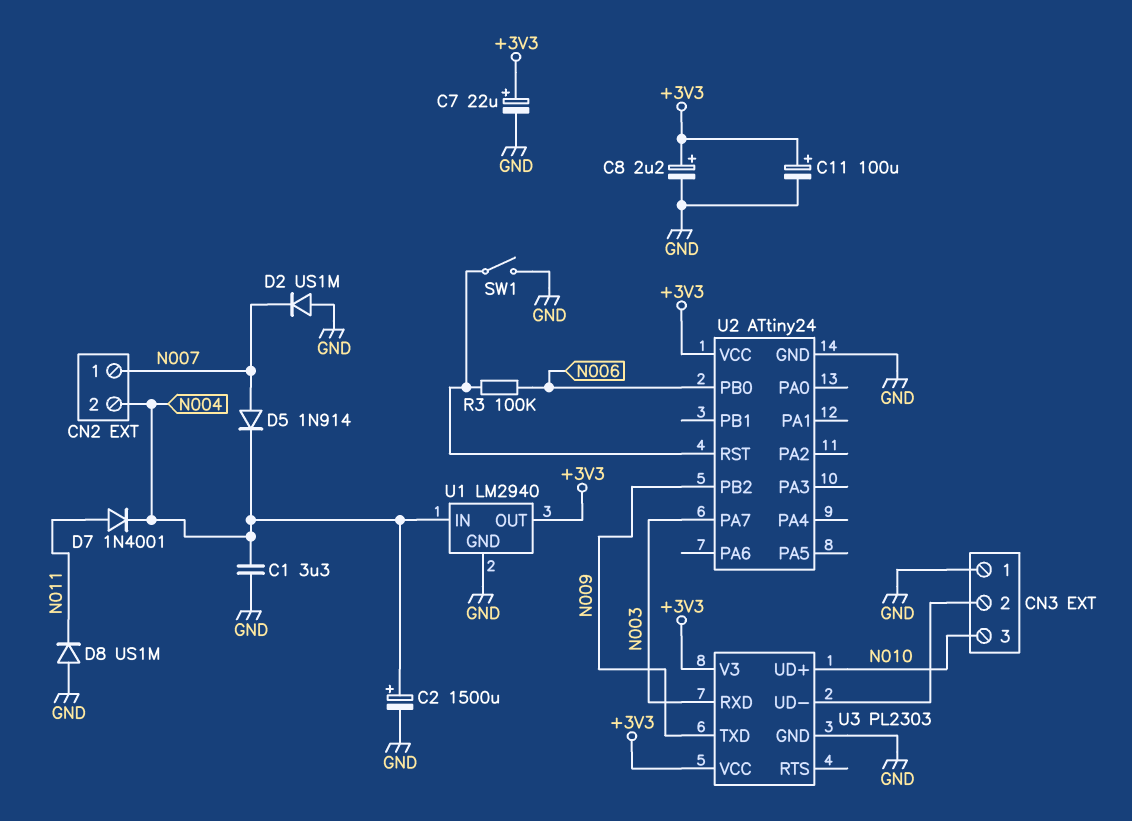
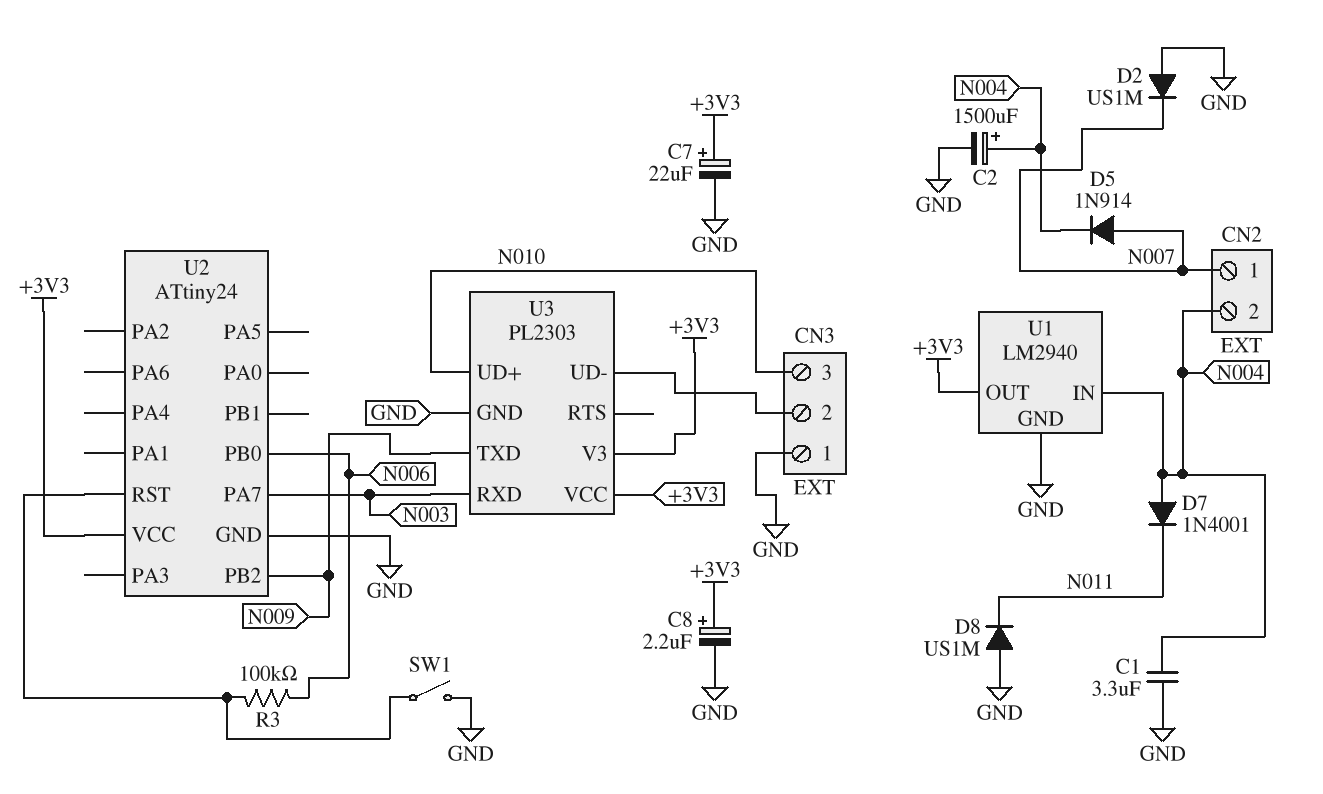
C11: 100uF (plus +3V3, minus GND) -> none
D7: diode 1N4001 (A N011, K N004) -> diode 1N4001 (A N004, K N011)

